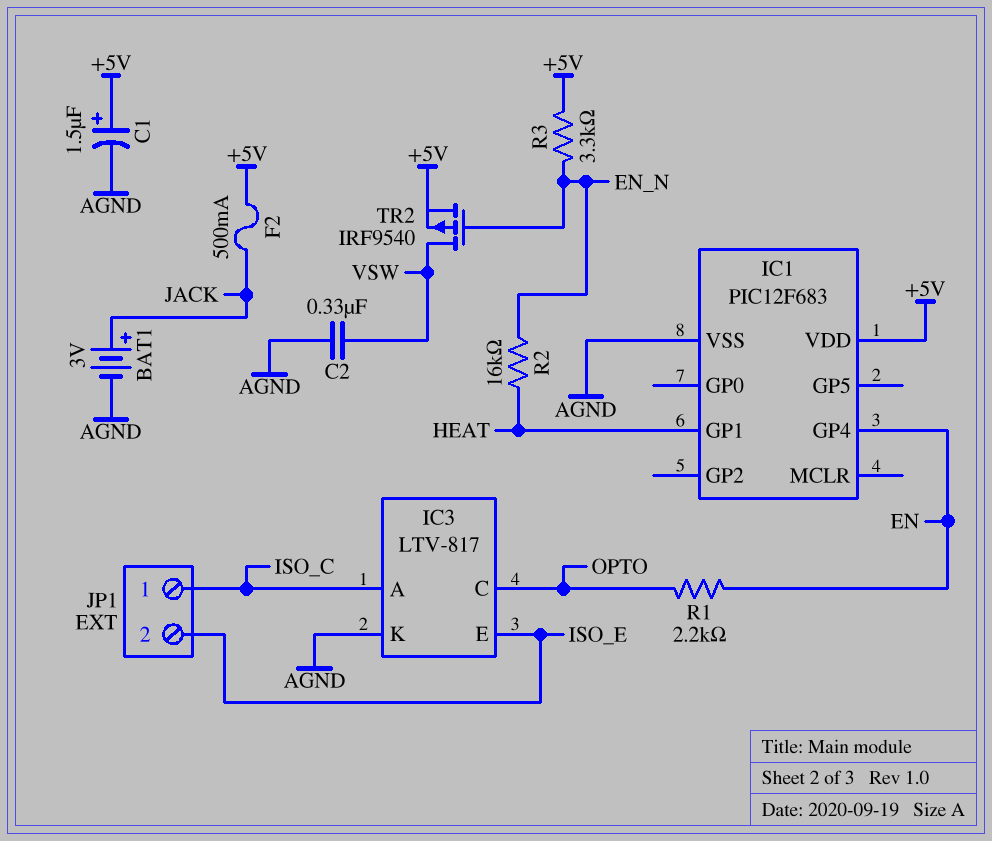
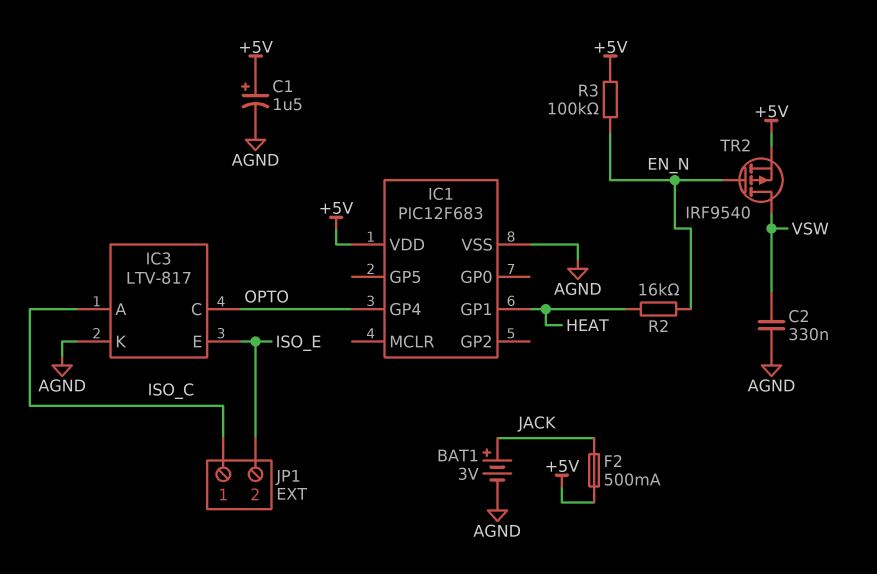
IC1 pin GP4: EN -> OPTO
R1: 2.2k (EN, OPTO) -> none
R3: 3.3k (+5V, EN_N) -> 100k (+5V, EN_N)

